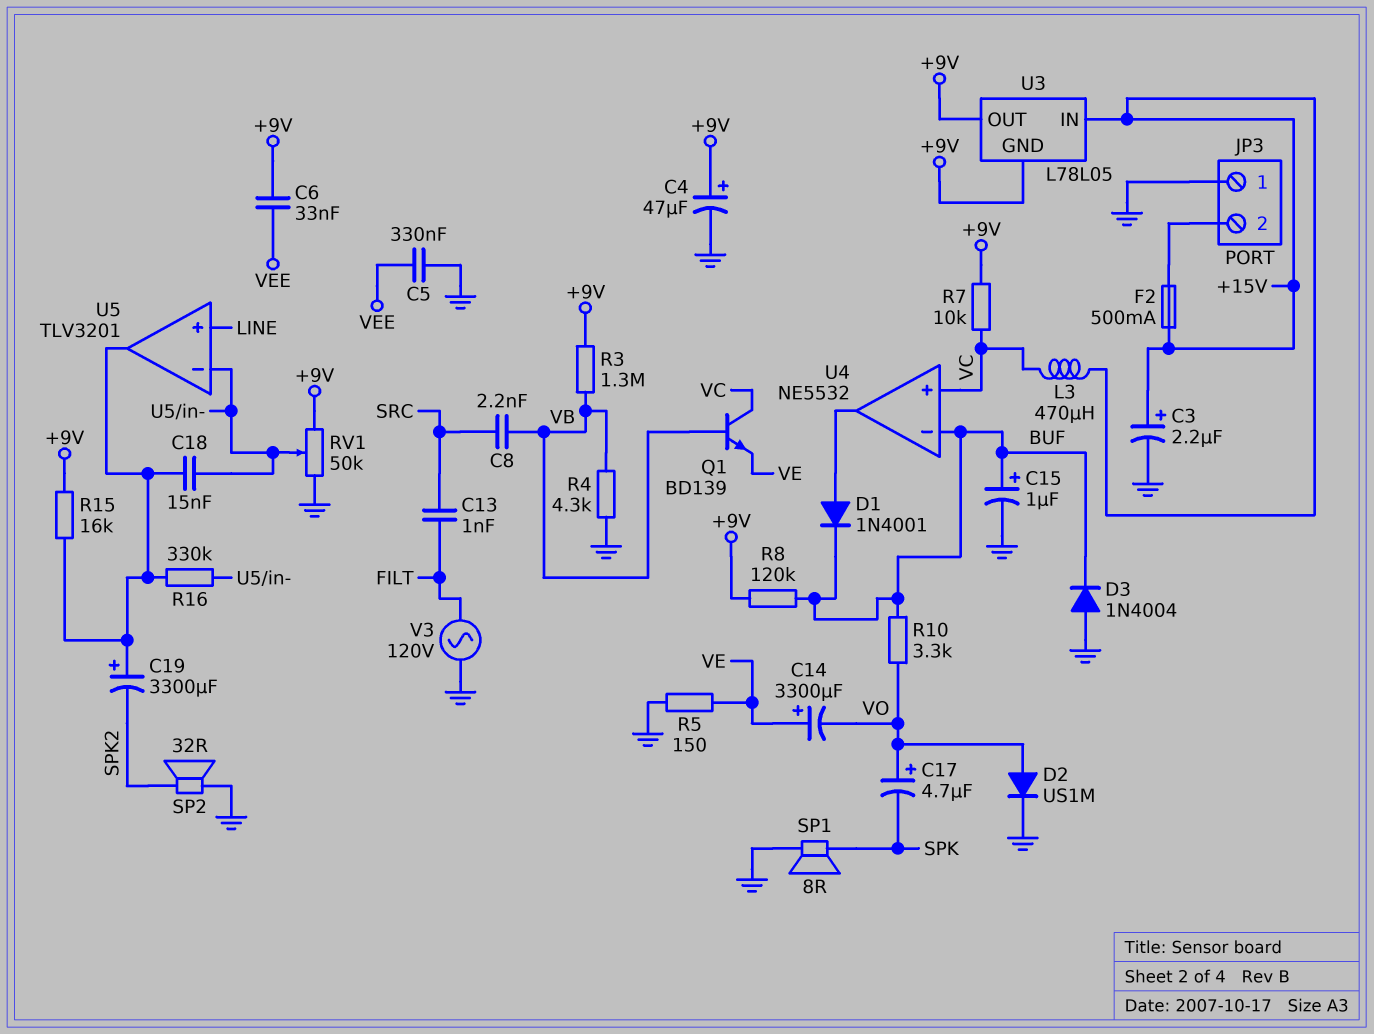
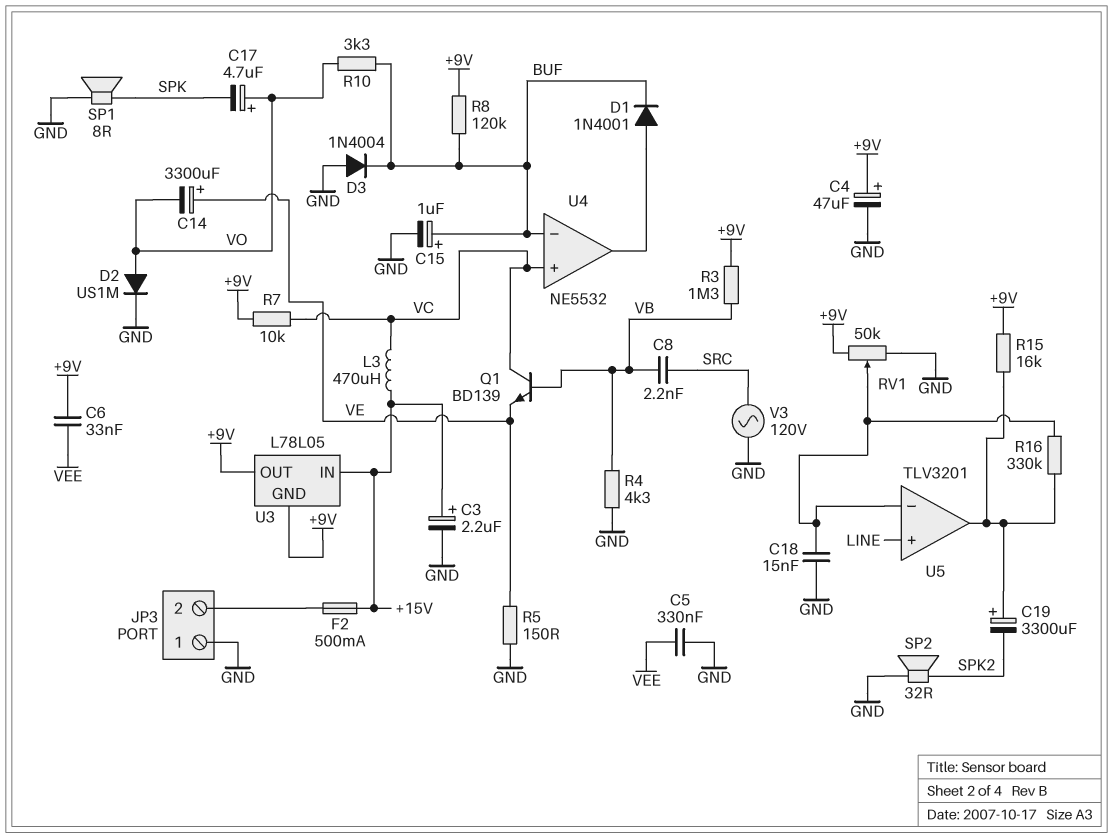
C13: 1nF (FILT, SRC) -> none
C18: 15nF (U5/in-, U5/out) -> 15nF (GND, U5/in-)
V3: AC 120V (FILT, GND) -> AC 120V (GND, SRC)

